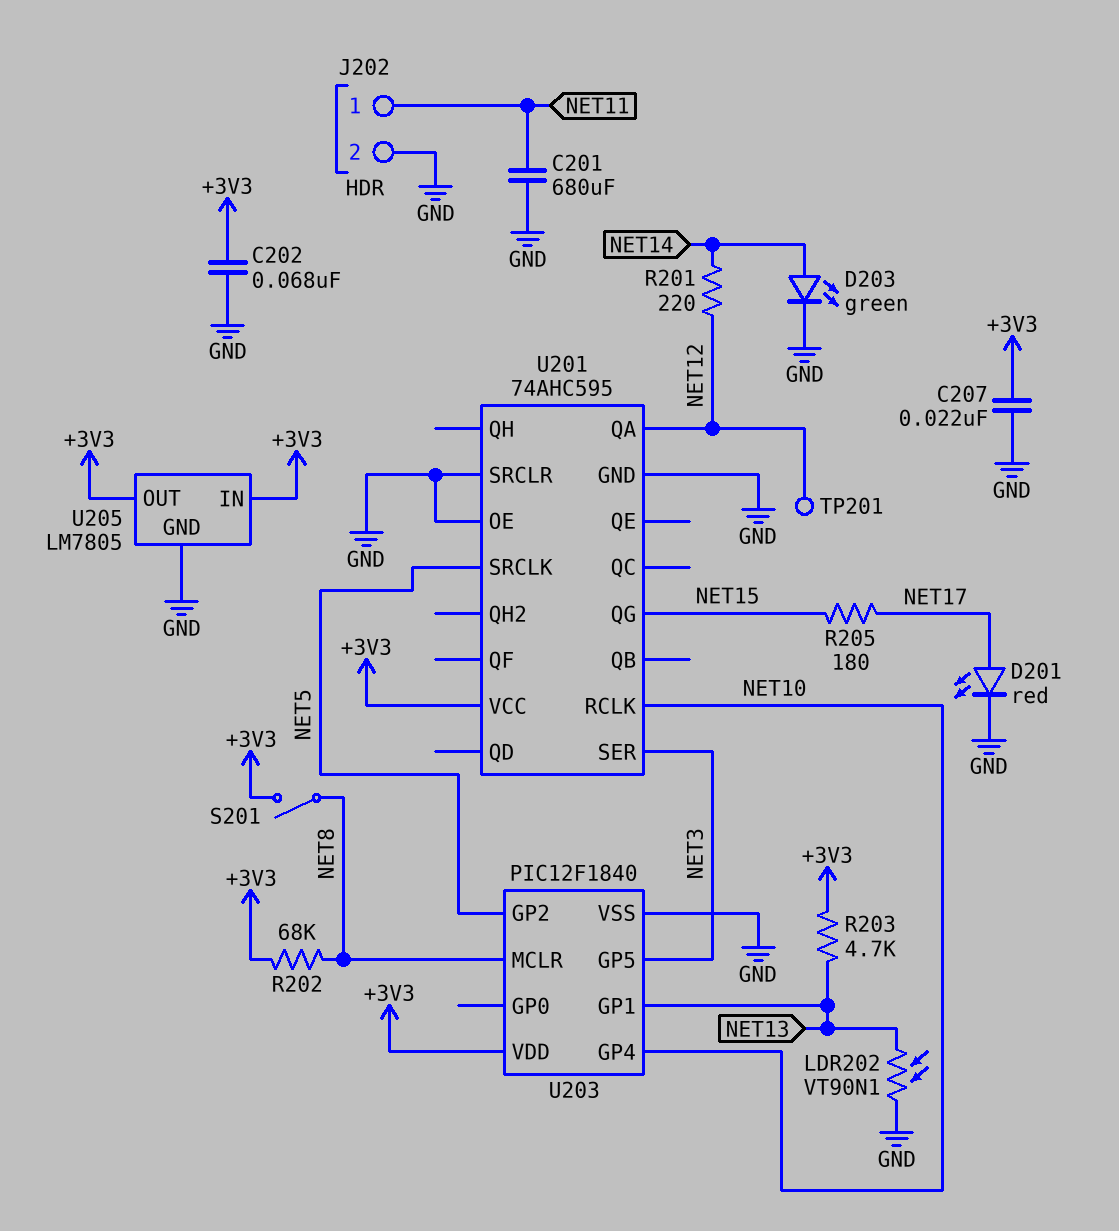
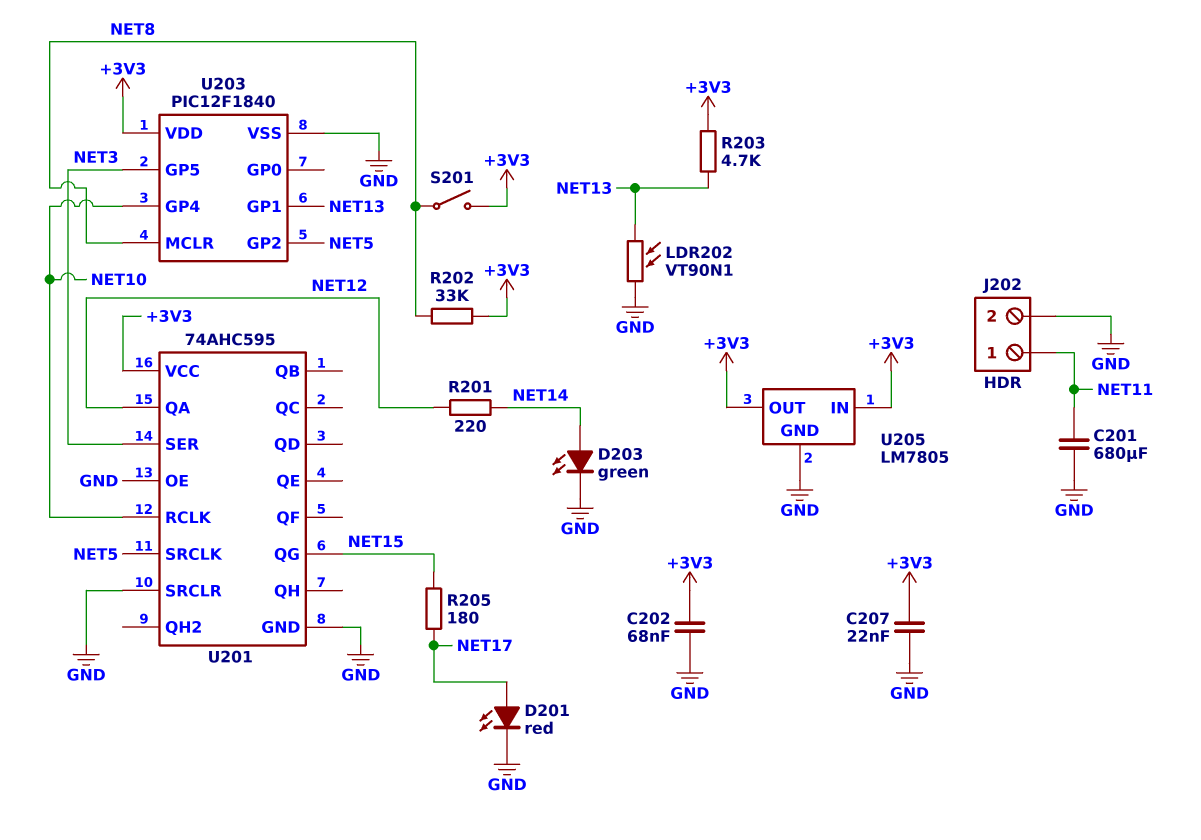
R202: 68k (+3V3, NET8) -> 33k (+3V3, NET8)
TP201: test point (NET12) -> none

